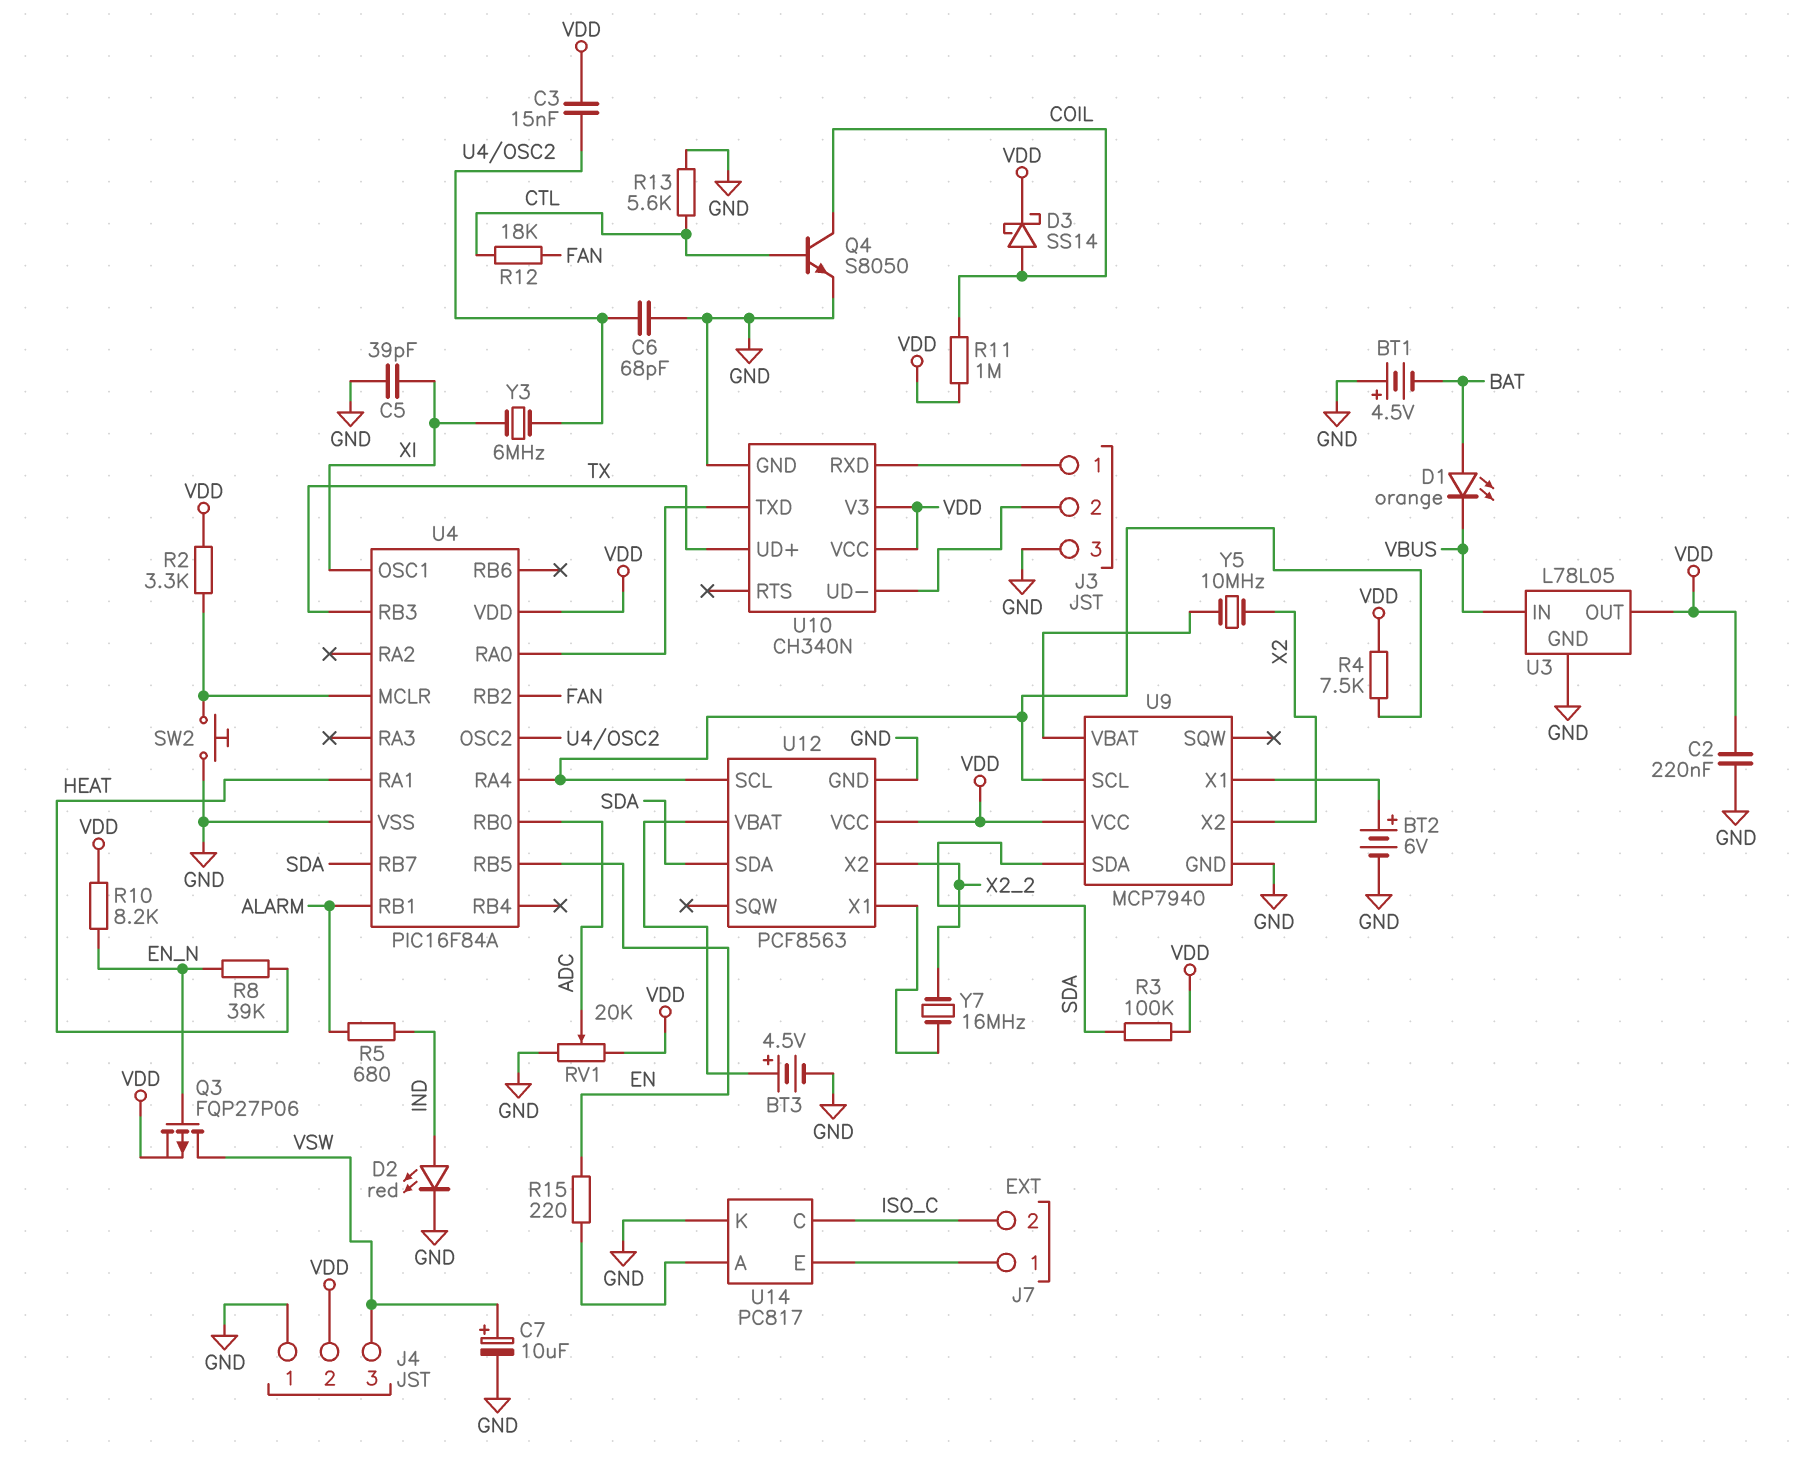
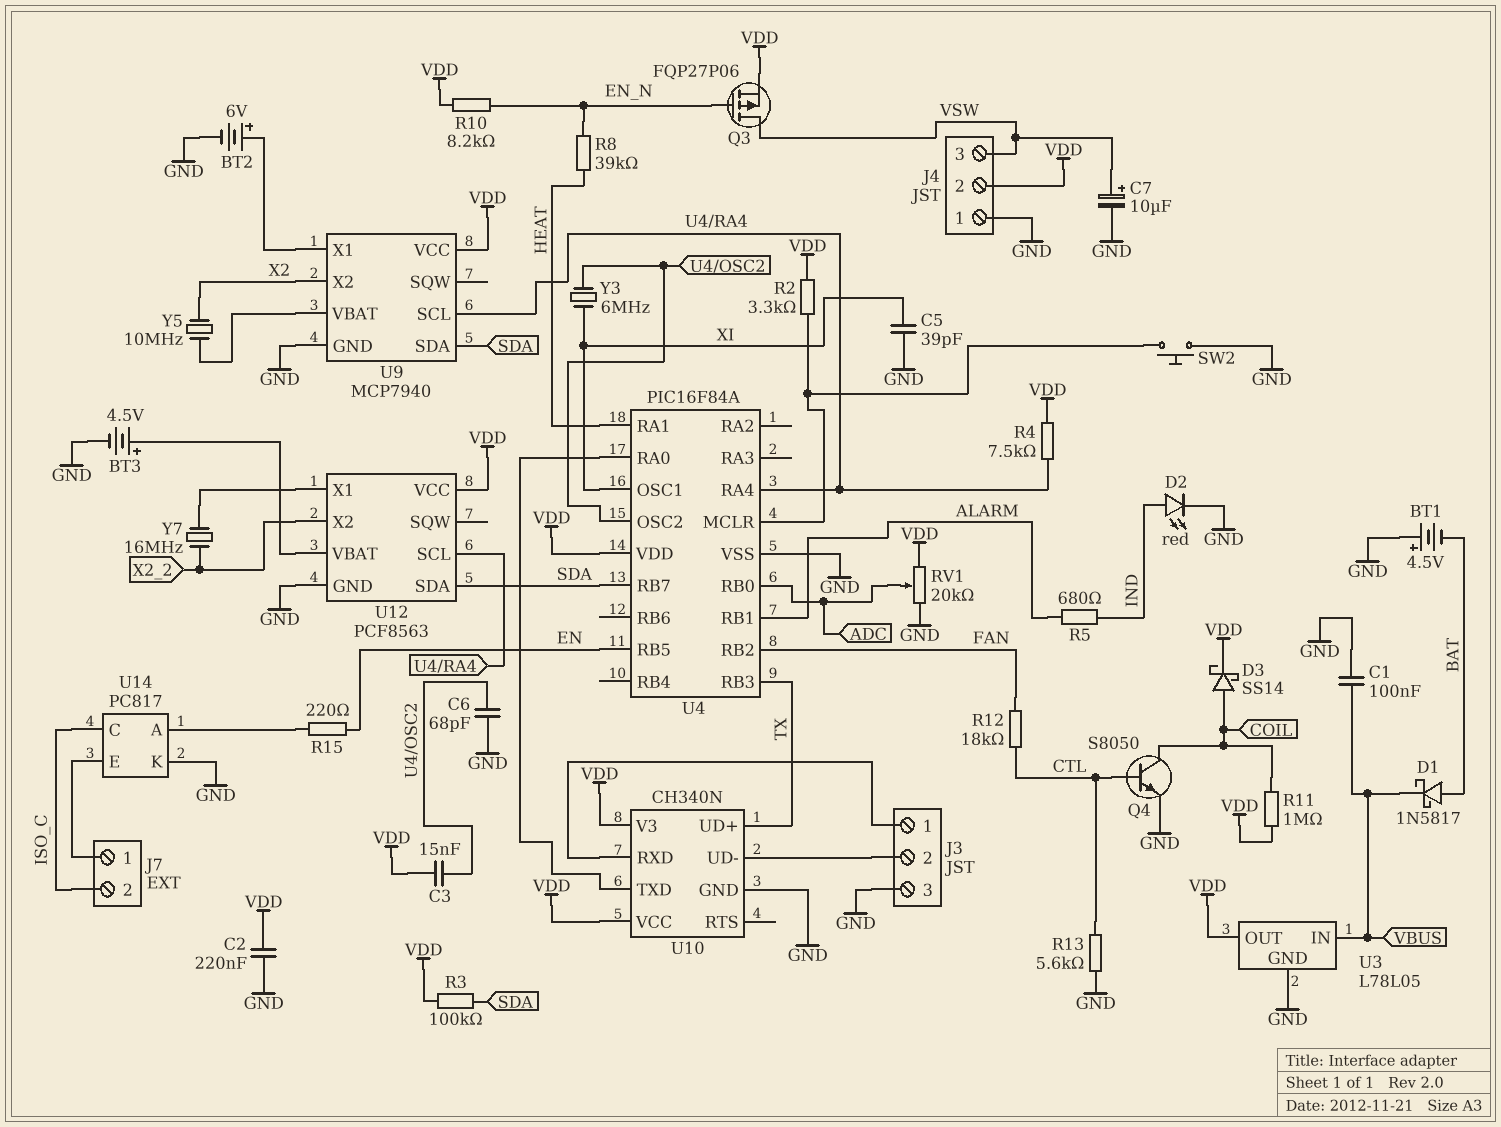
C1: none -> 100nF (GND, VBUS)
D1: LED orange (A BAT, K VBUS) -> schottky 1N5817 (A BAT, K VBUS)

